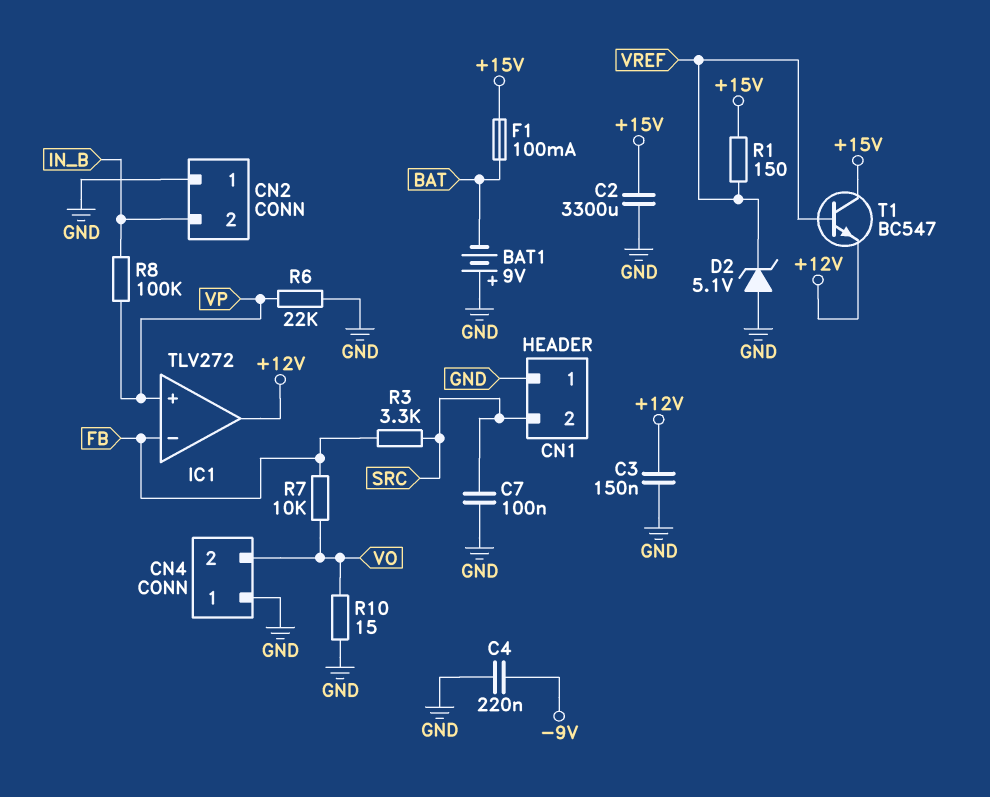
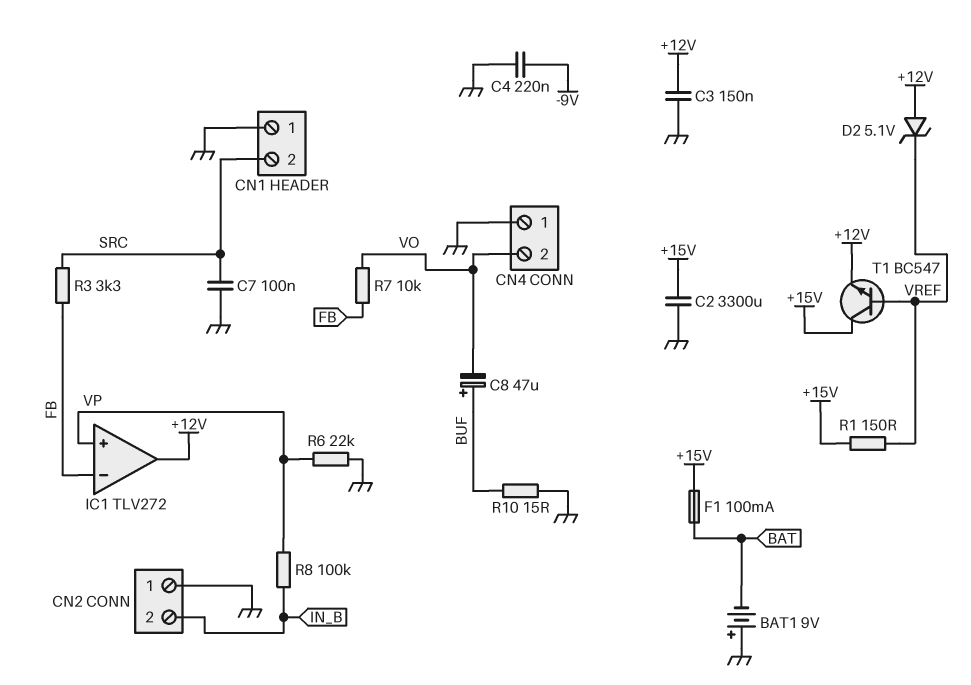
C8: none -> 47uF (plus BUF, minus VO)
D2: zener 5.1V (A GND, K VREF) -> zener 5.1V (A +12V, K VREF)
R10: 15 (GND, VO) -> 15 (BUF, GND)

